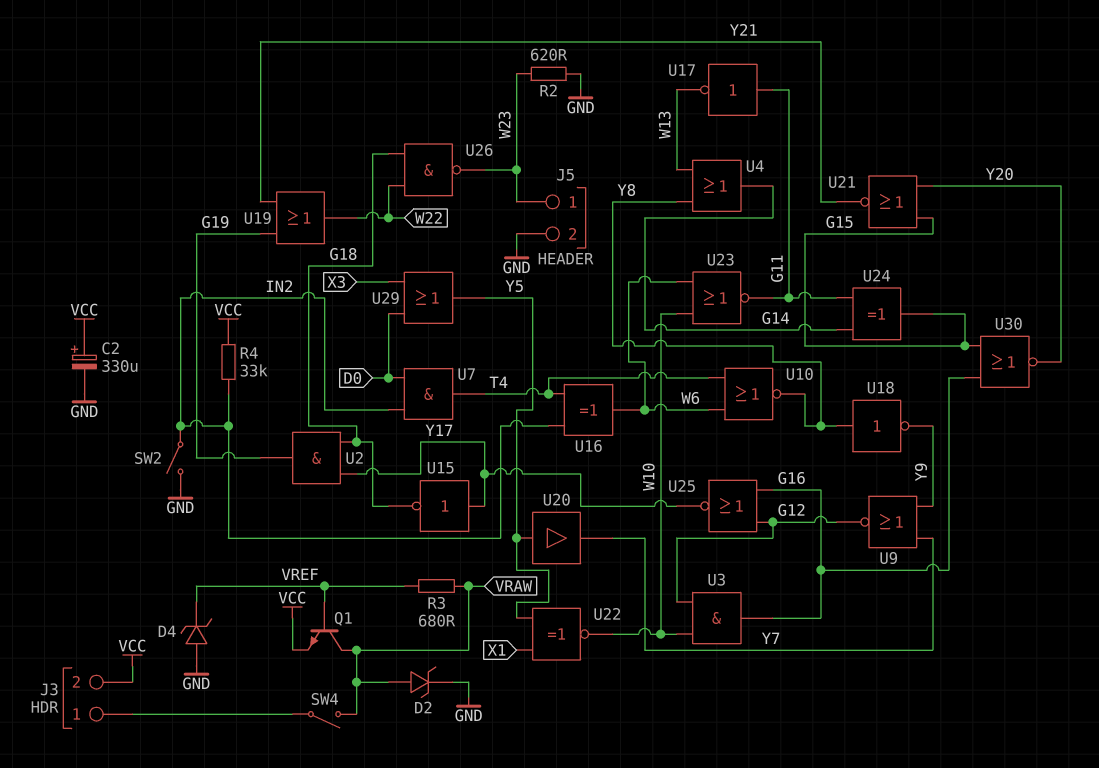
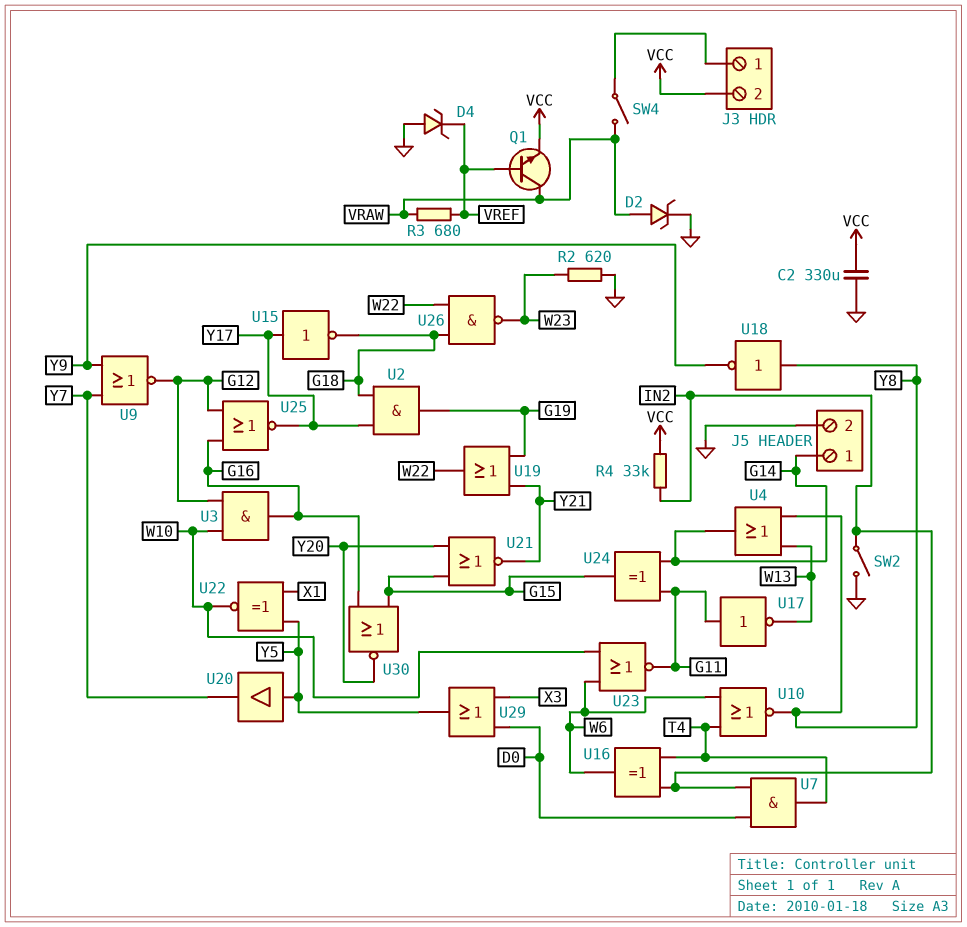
C2: 330uF (plus VCC, minus GND) -> 330uF (GND, VCC)
J5 pin 1: W23 -> G14

